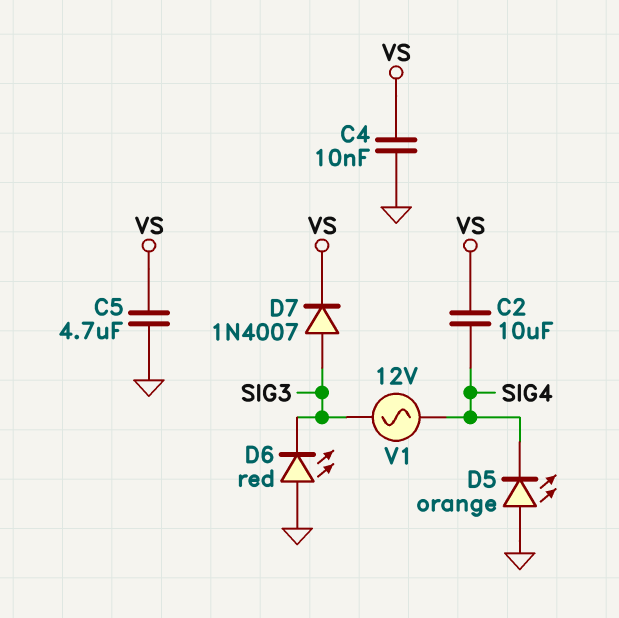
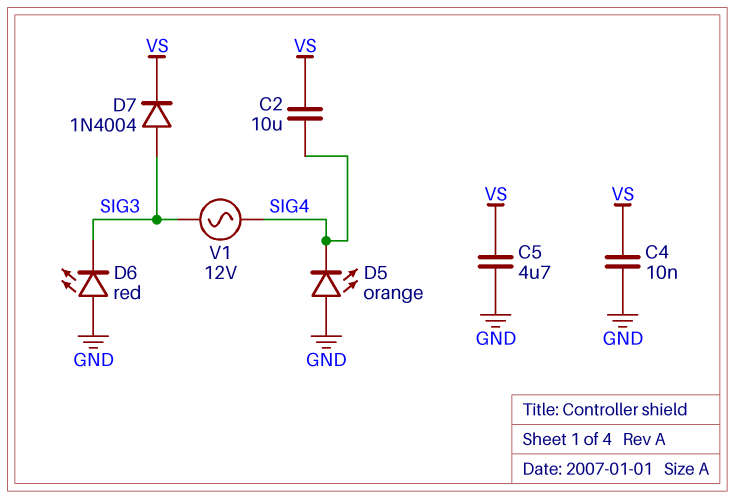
D7: diode 1N4007 (A SIG3, K VS) -> diode 1N4004 (A SIG3, K VS)

